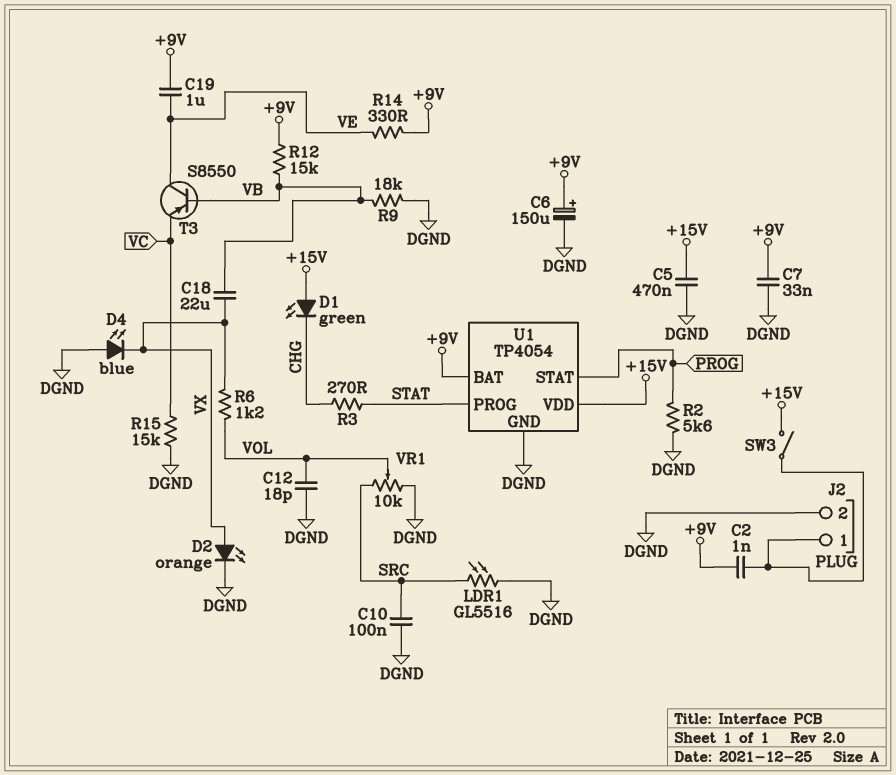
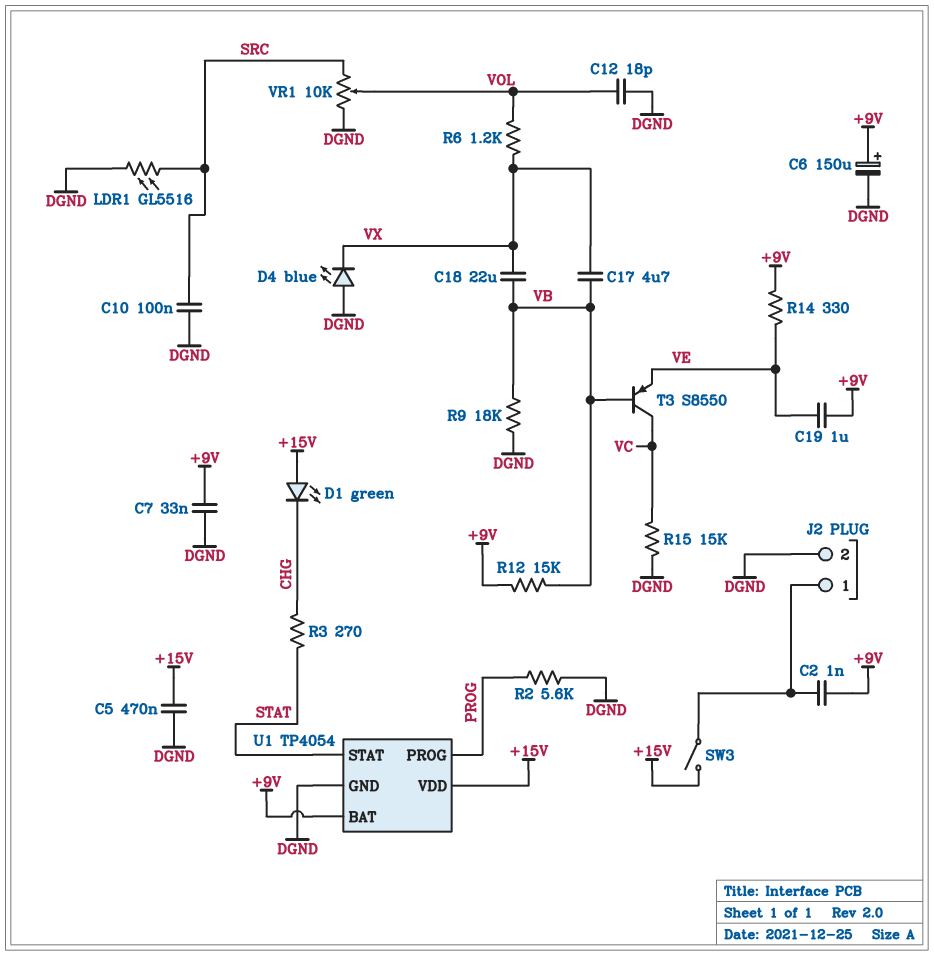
C17: none -> 4.7uF (VB, VX)
D2: LED orange (A VX, K DGND) -> none
T3: PNP S8550 (B VB, C VE, E VC) -> PNP S8550 (B VB, C VC, E VE)
U1 pin PROG: STAT -> PROG
U1 pin STAT: PROG -> STAT

